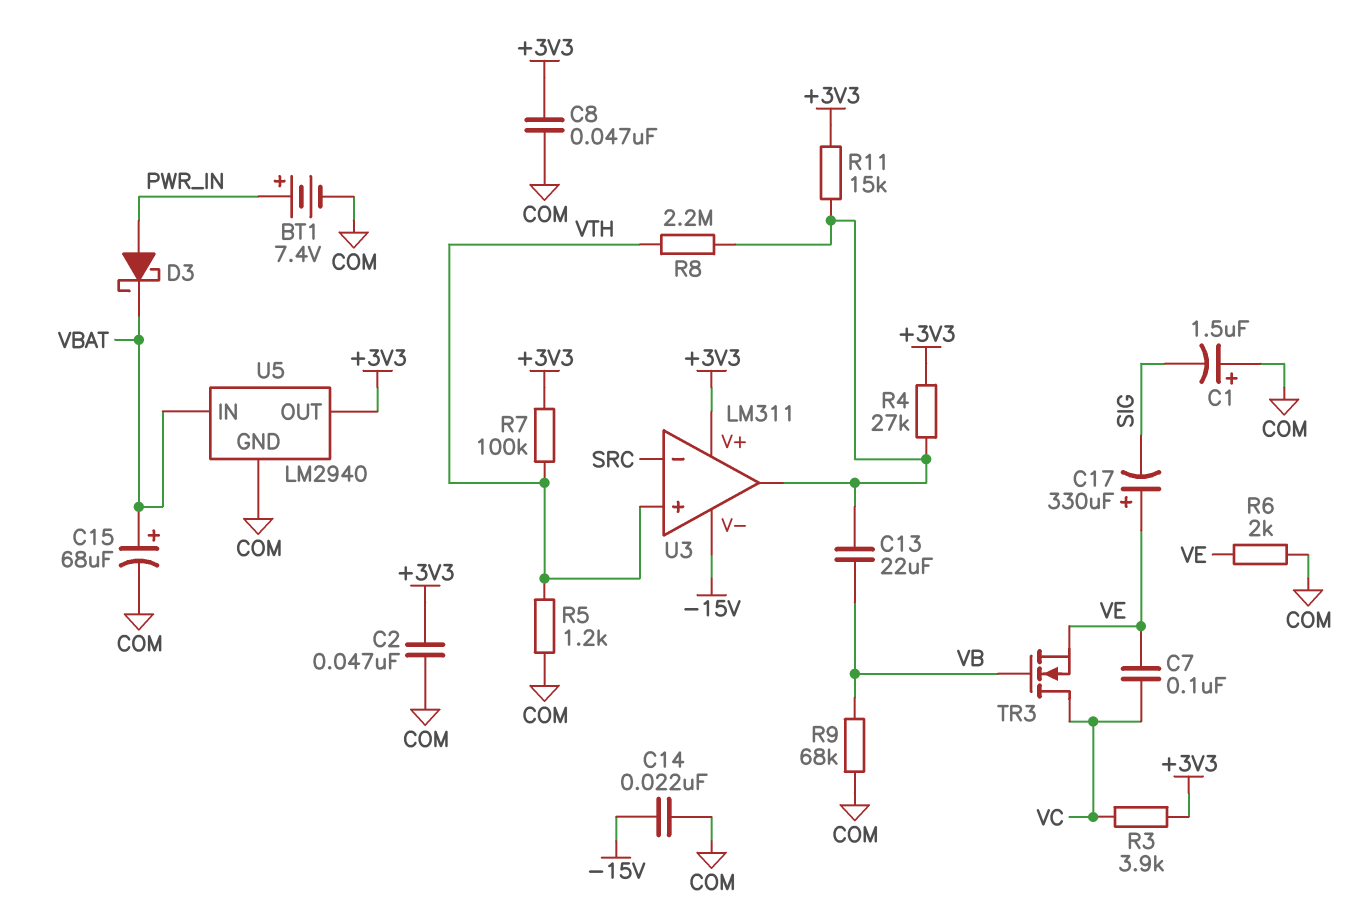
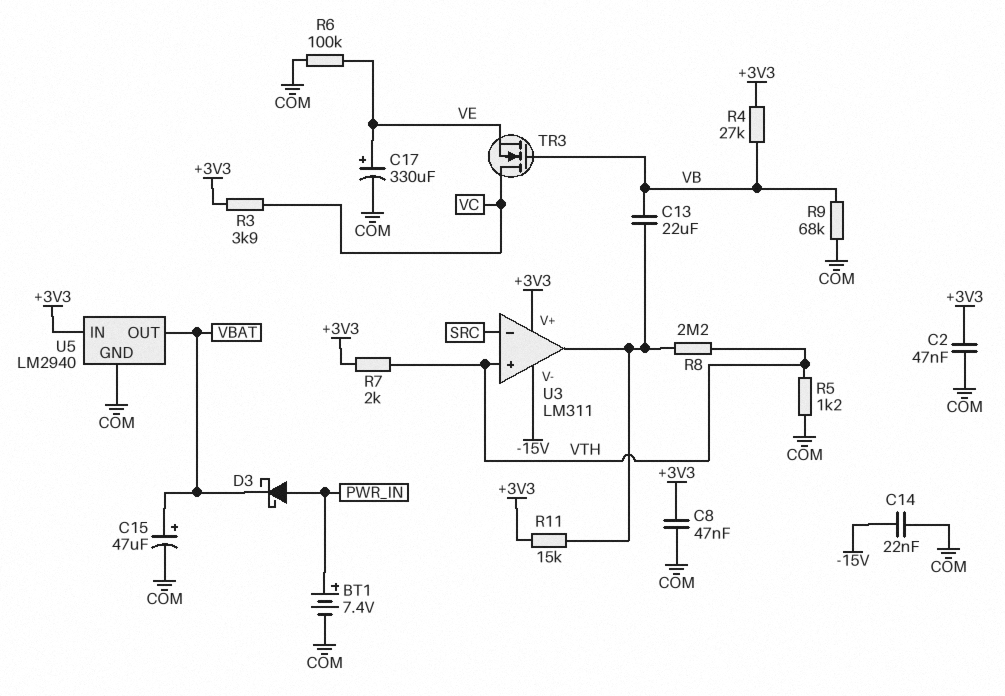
C1: 1.5uF (plus COM, minus SIG) -> none
C7: 100nF (VC, VE) -> none
C15: 68uF (plus VBAT, minus COM) -> 47uF (plus VBAT, minus COM)
C17: 330uF (plus VE, minus SIG) -> 330uF (plus VE, minus COM)
R4: 27k (+3V3, U3/out) -> 27k (+3V3, VB)
R6: 2k (COM, VE) -> 100k (COM, VE)
R7: 100k (+3V3, VTH) -> 2k (+3V3, VTH)
U5 pin IN: VBAT -> +3V3
U5 pin OUT: +3V3 -> VBAT

